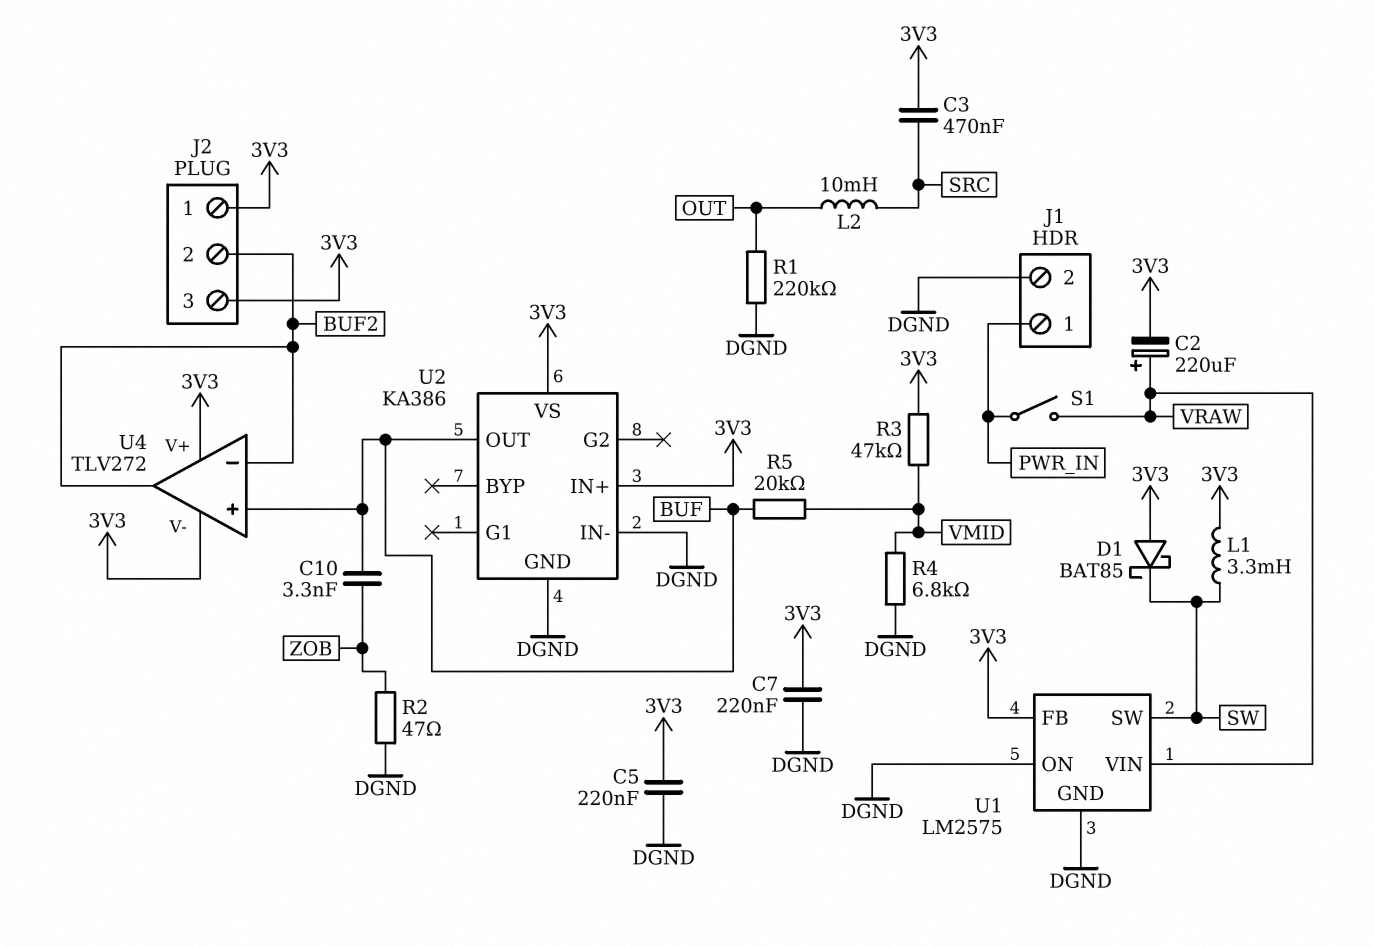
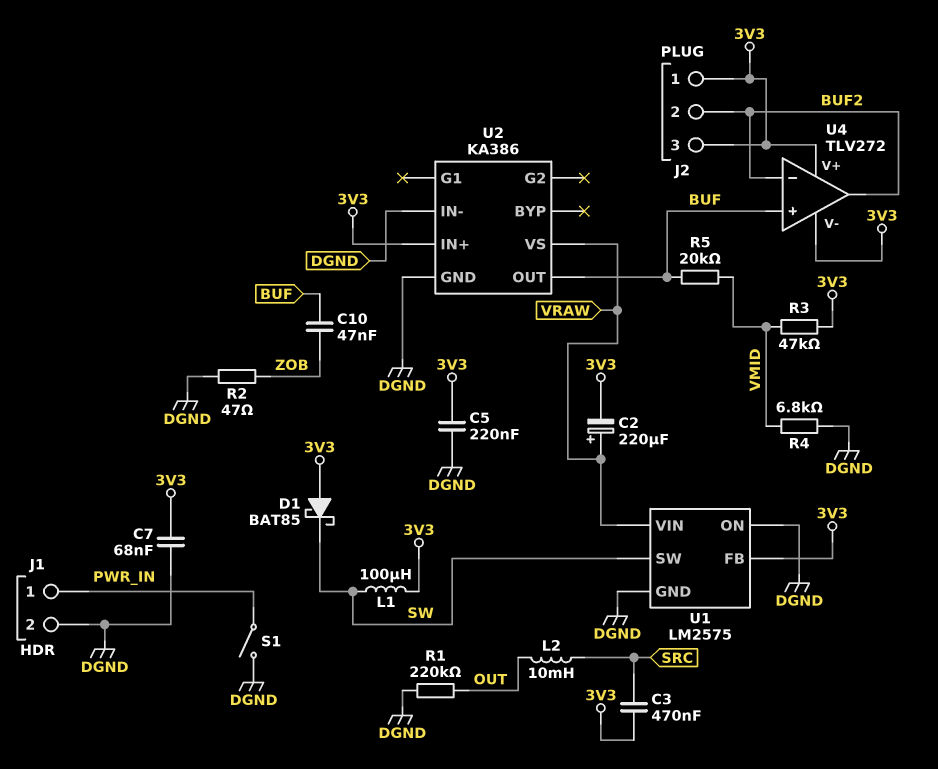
C7: 220nF (3V3, DGND) -> 68nF (3V3, DGND)
C10: 3.3nF (BUF, ZOB) -> 47nF (BUF, ZOB)
L1: 3.3mH (3V3, SW) -> 100uH (3V3, SW)
S1: switch (PWR_IN, VRAW) -> switch (DGND, PWR_IN)
U2 pin VS: 3V3 -> VRAW

